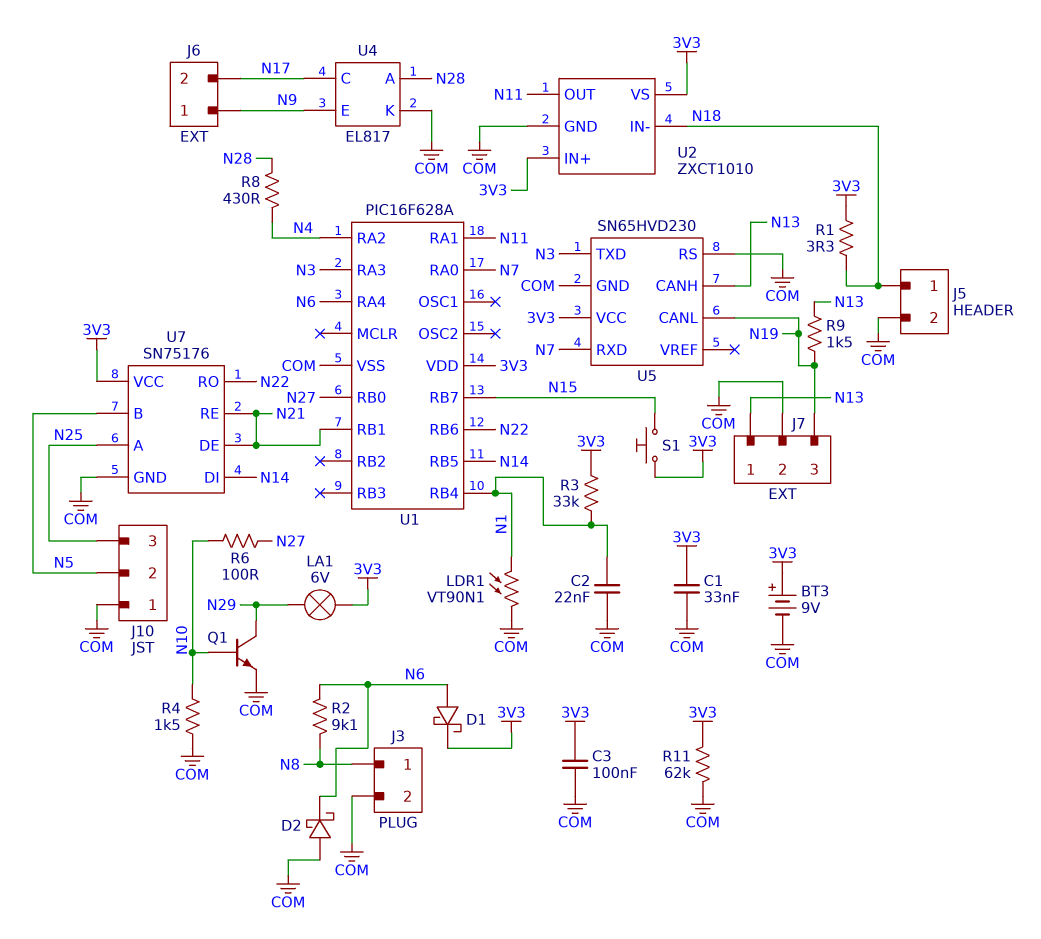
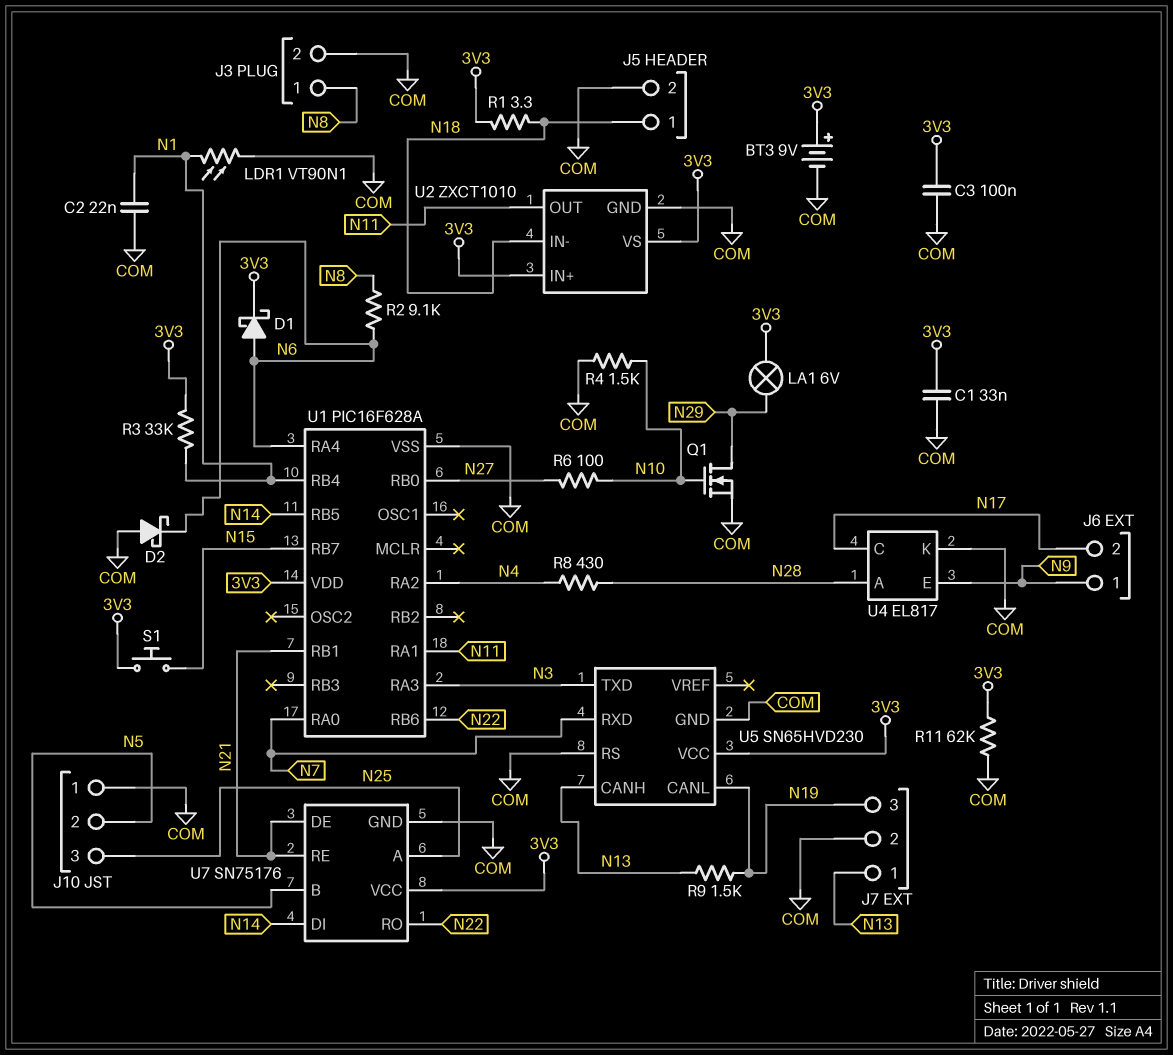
Q1: NPN (B N10, C N29, E COM) -> NMOS (G N10, D N29, S COM)

